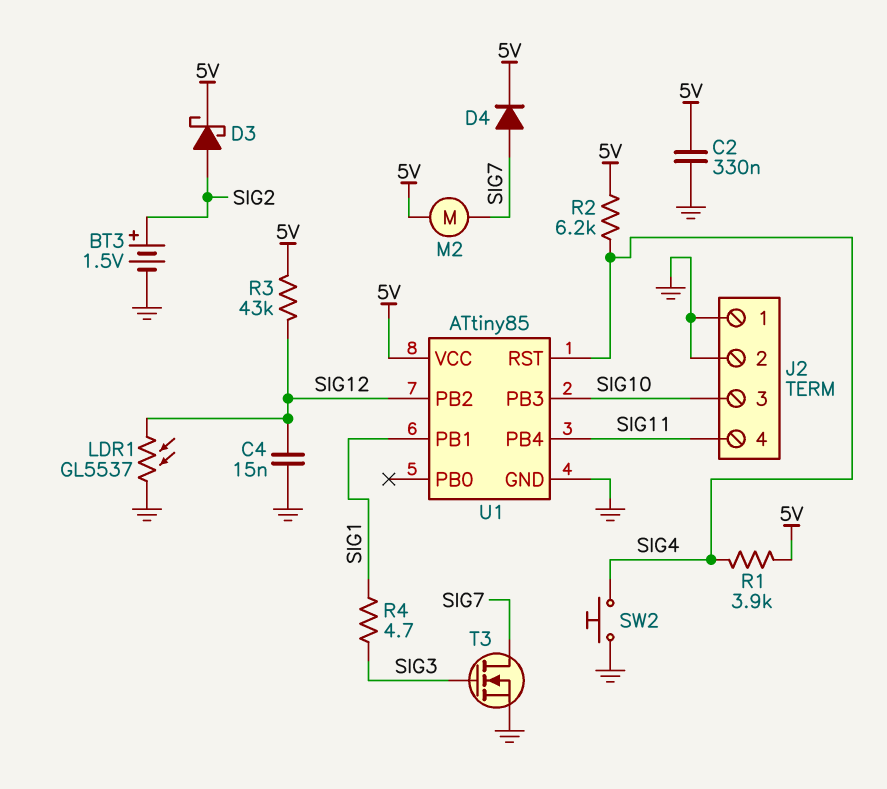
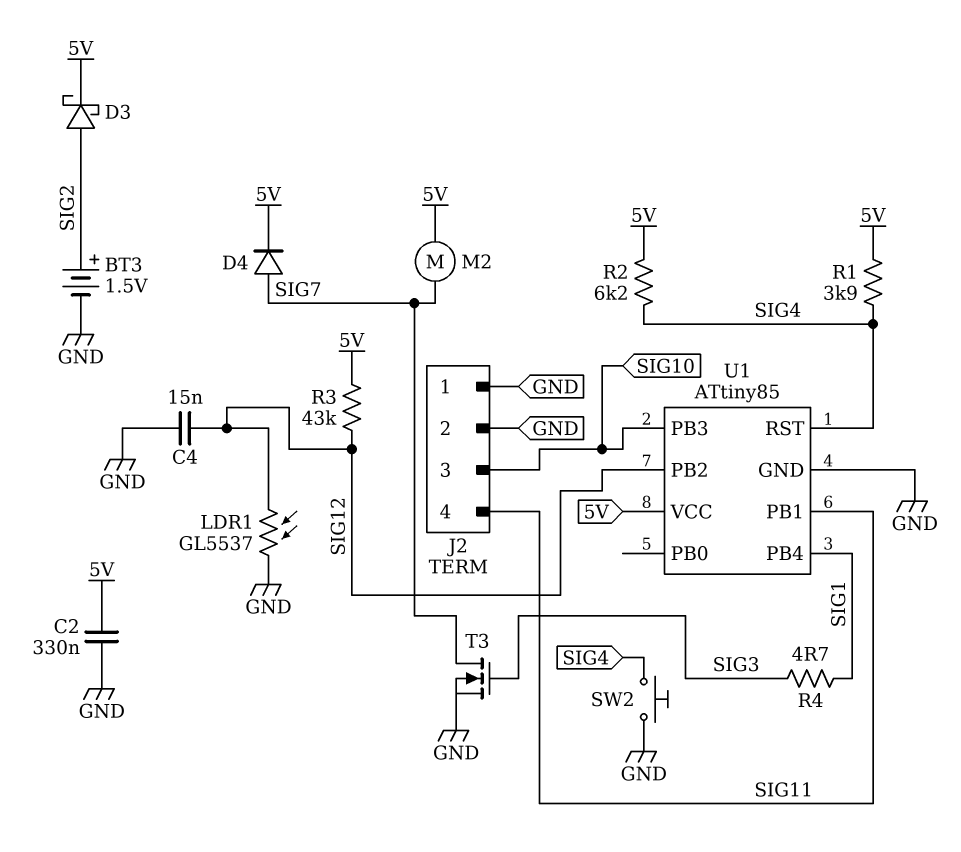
U1 pin PB1: SIG1 -> SIG11
U1 pin PB4: SIG11 -> SIG1

